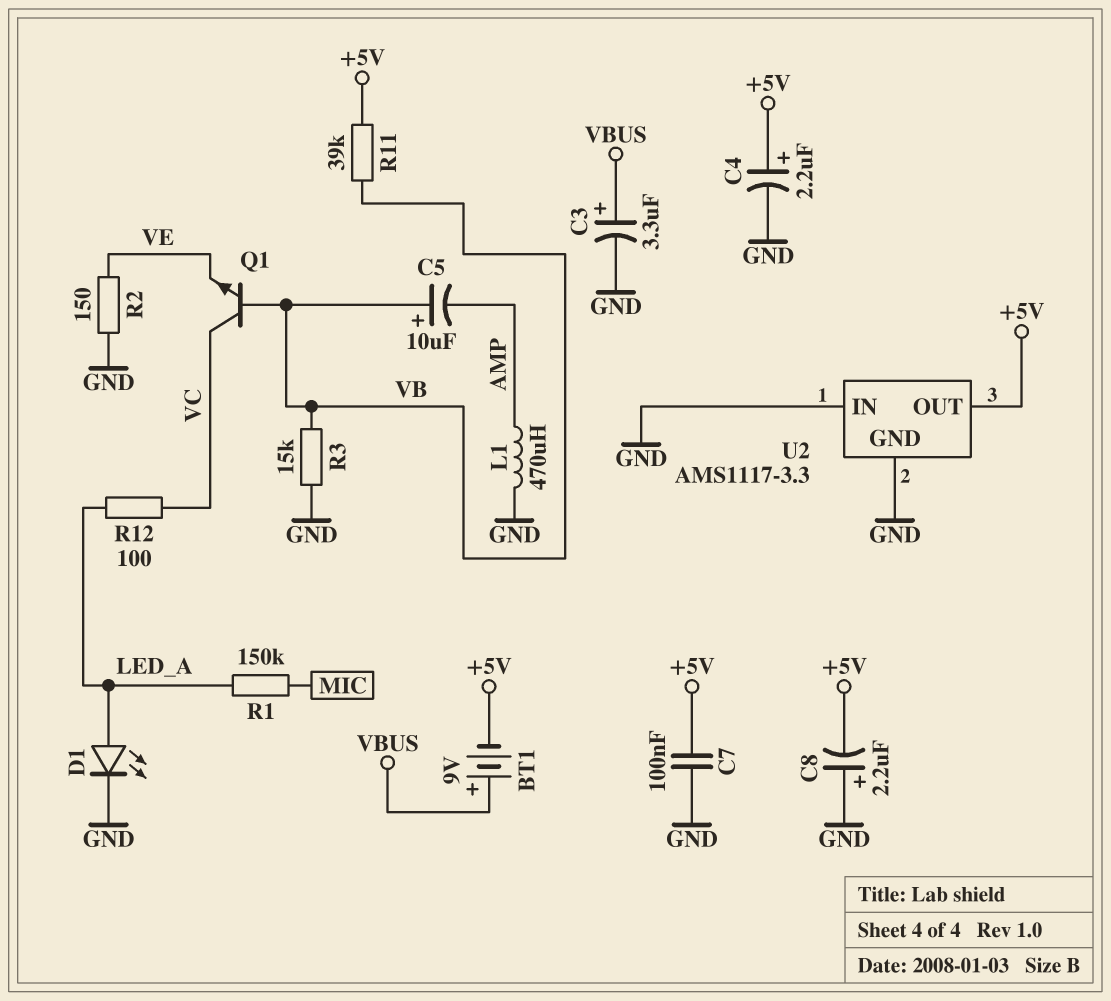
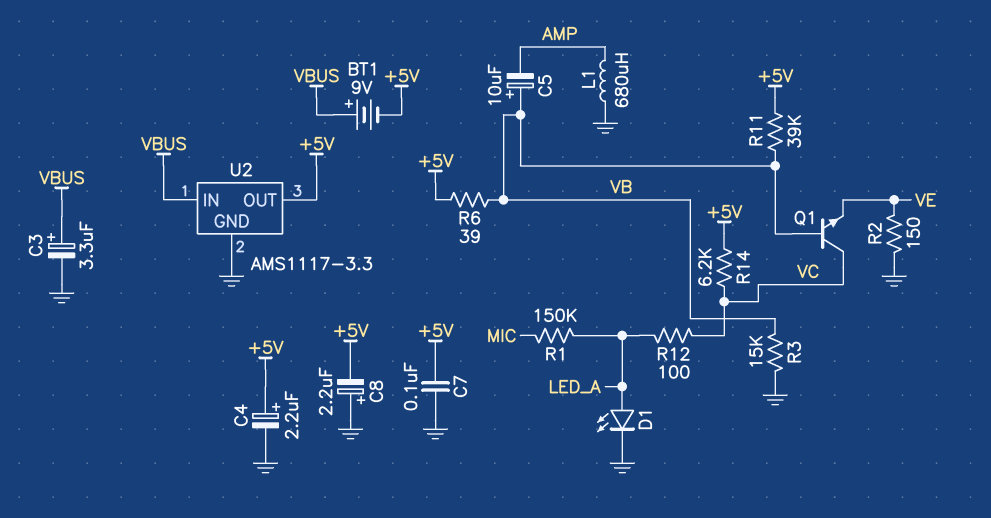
L1: 470uH (AMP, GND) -> 680uH (AMP, GND)
R6: none -> 39 (+5V, VB)
R14: none -> 6.2k (+5V, VC)
U2 pin IN: GND -> VBUS

